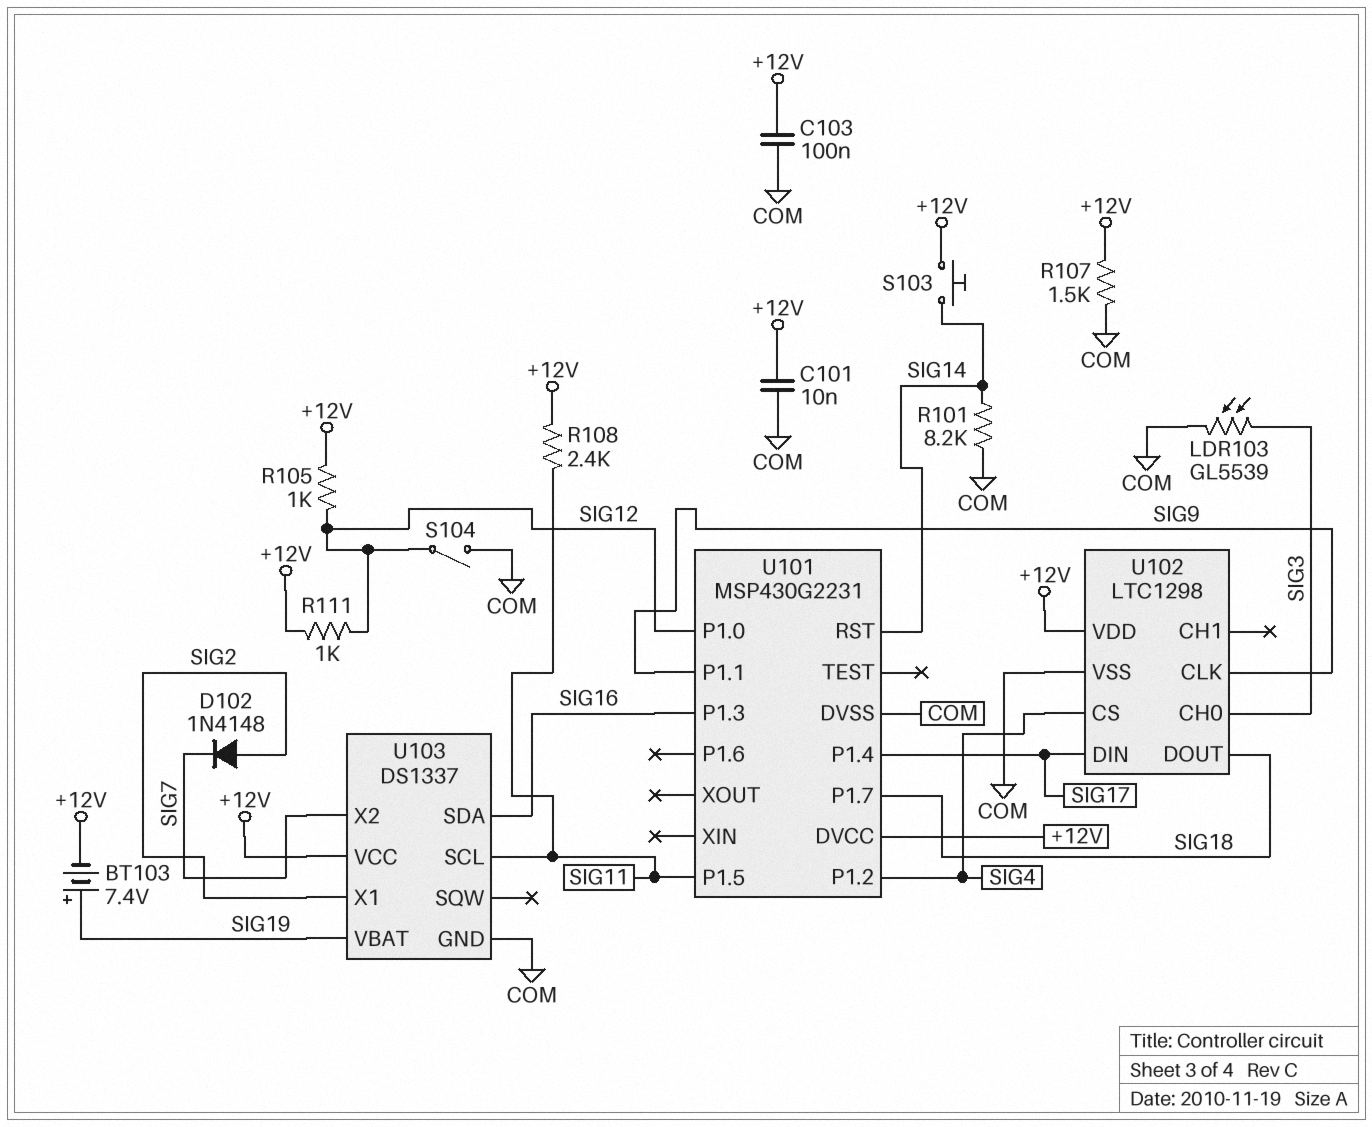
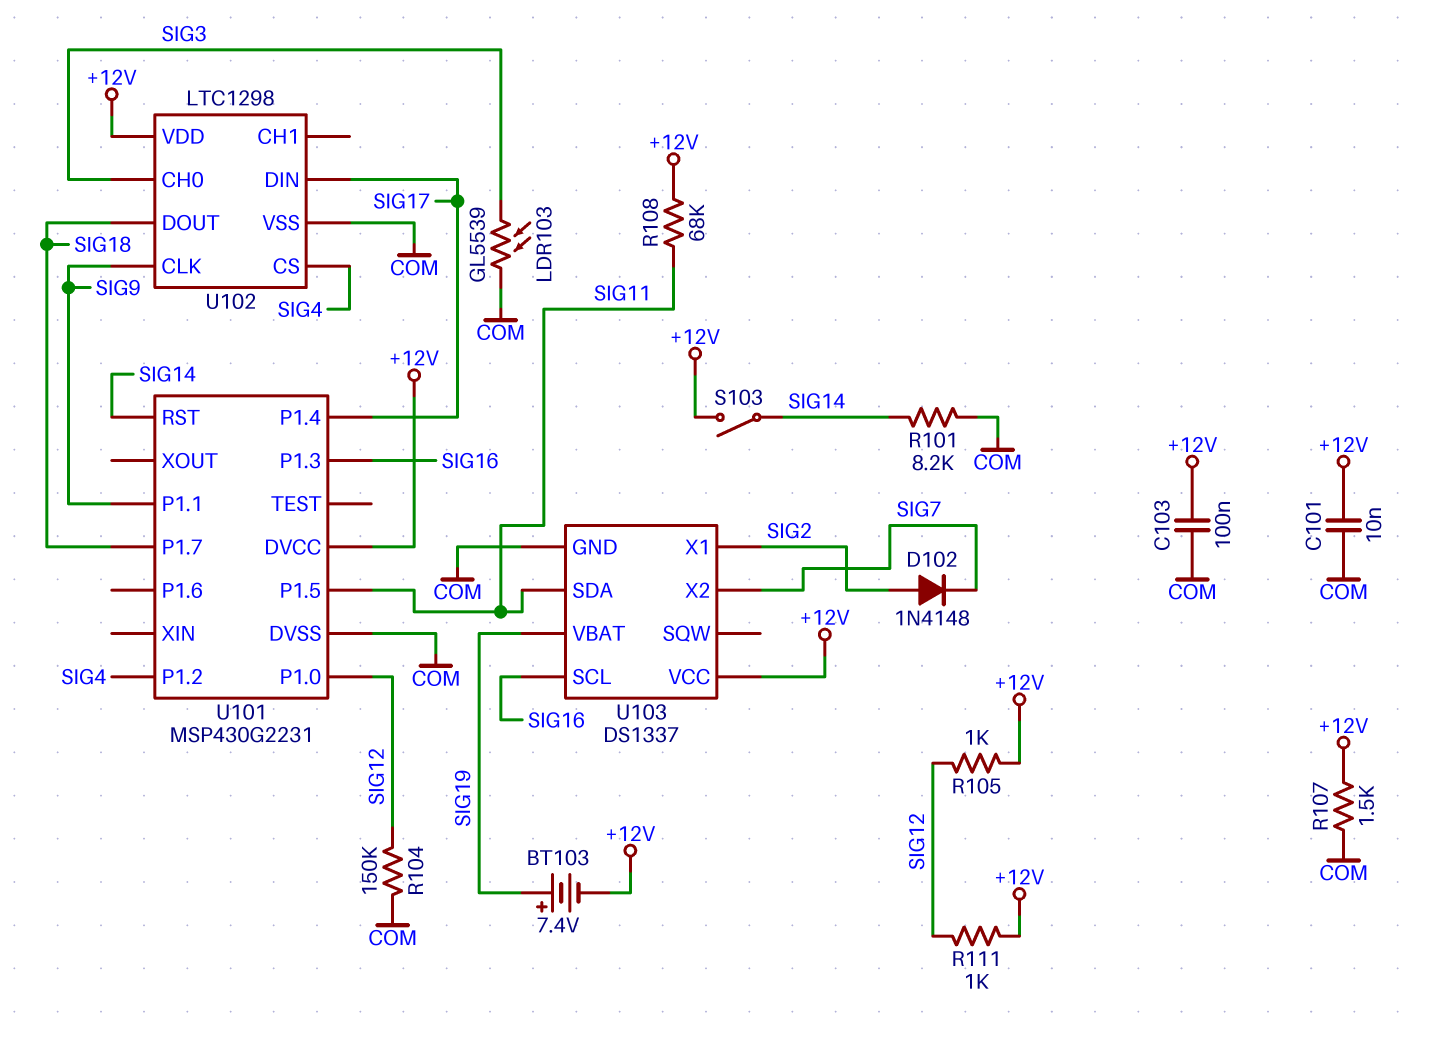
R104: none -> 150k (COM, SIG12)
R108: 2.4k (+12V, SIG11) -> 68k (+12V, SIG11)
S103: button (+12V, SIG14) -> switch (+12V, SIG14)
S104: switch (COM, SIG12) -> none
U103 pin SCL: SIG11 -> SIG16
U103 pin SDA: SIG16 -> SIG11

